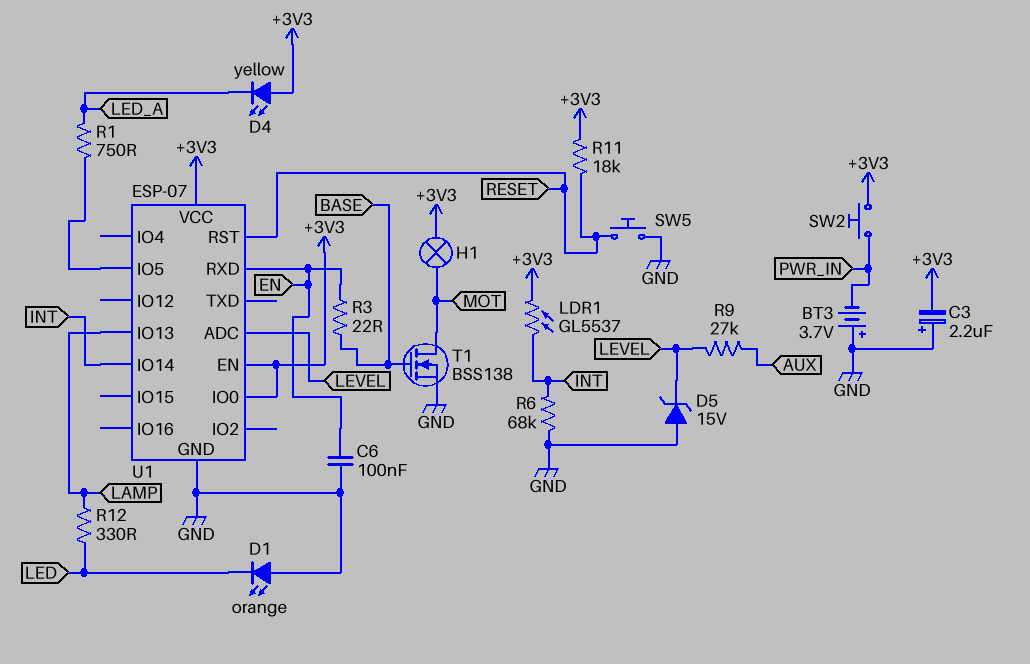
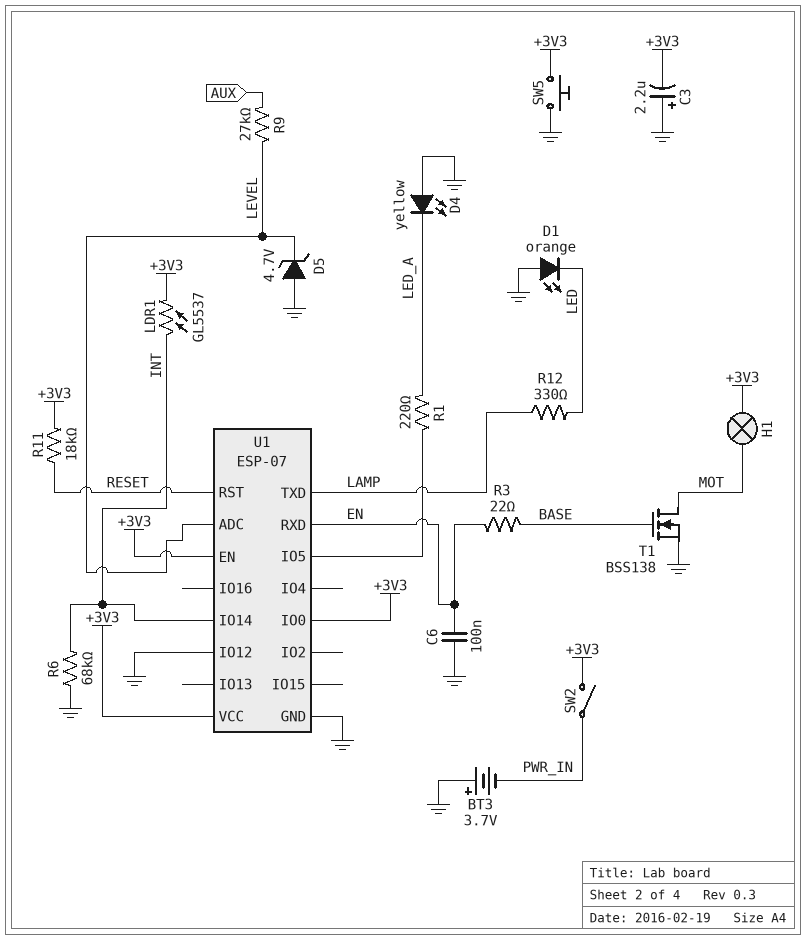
D4: LED yellow (A +3V3, K LED_A) -> LED yellow (A GND, K LED_A)
D5: zener 15V (A GND, K LEVEL) -> zener 4.7V (A GND, K LEVEL)
R1: 750 (LED_A, U1/IO5) -> 220 (LED_A, U1/IO5)
SW2: button (+3V3, PWR_IN) -> switch (+3V3, PWR_IN)
SW5: button (GND, RESET) -> button (+3V3, GND)
U1 pin IO12: none -> GND
U1 pin IO13: LAMP -> none
U1 pin TXD: none -> LAMP

